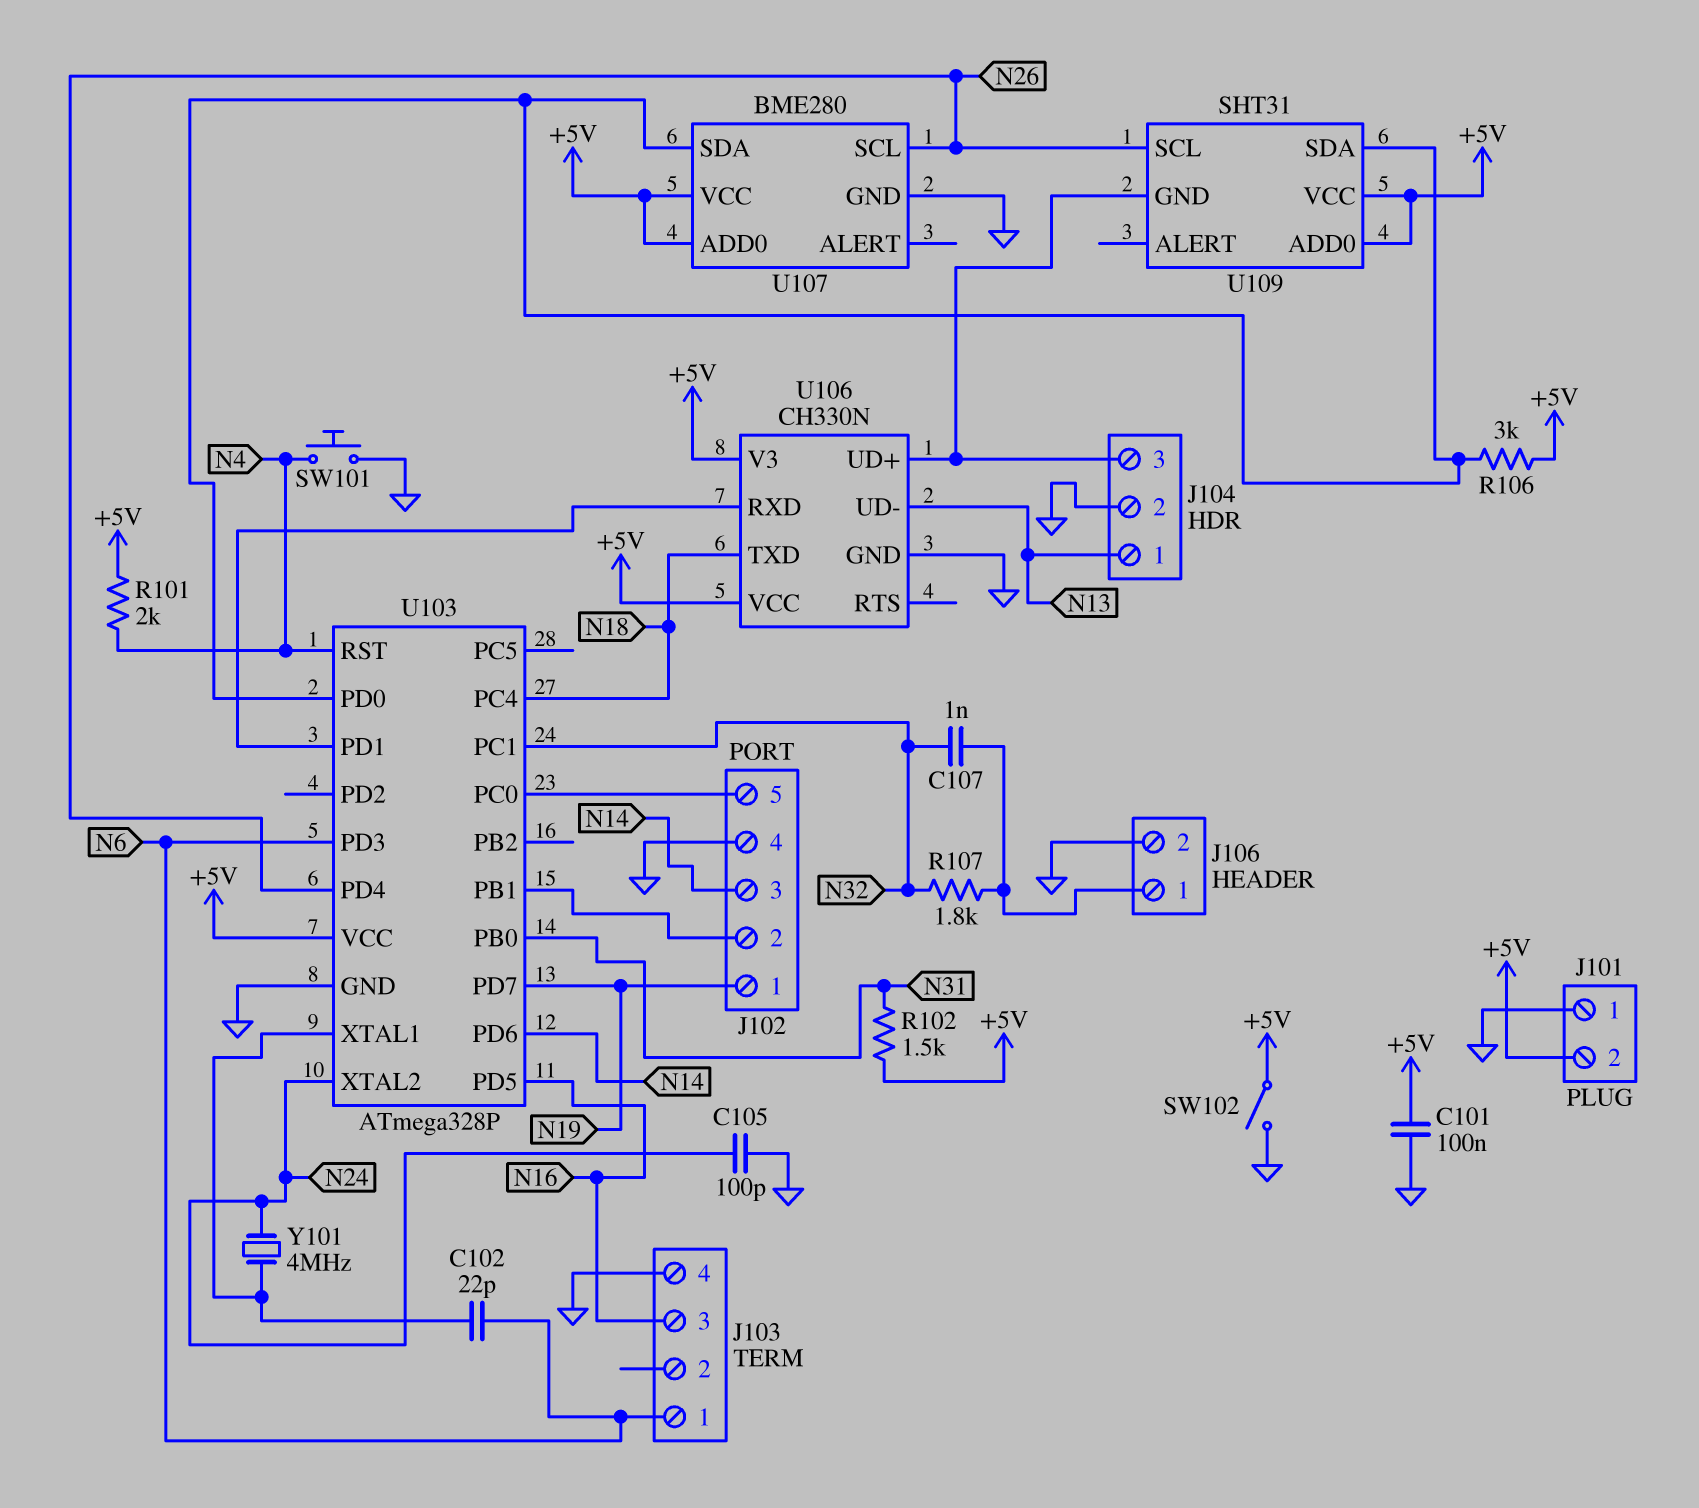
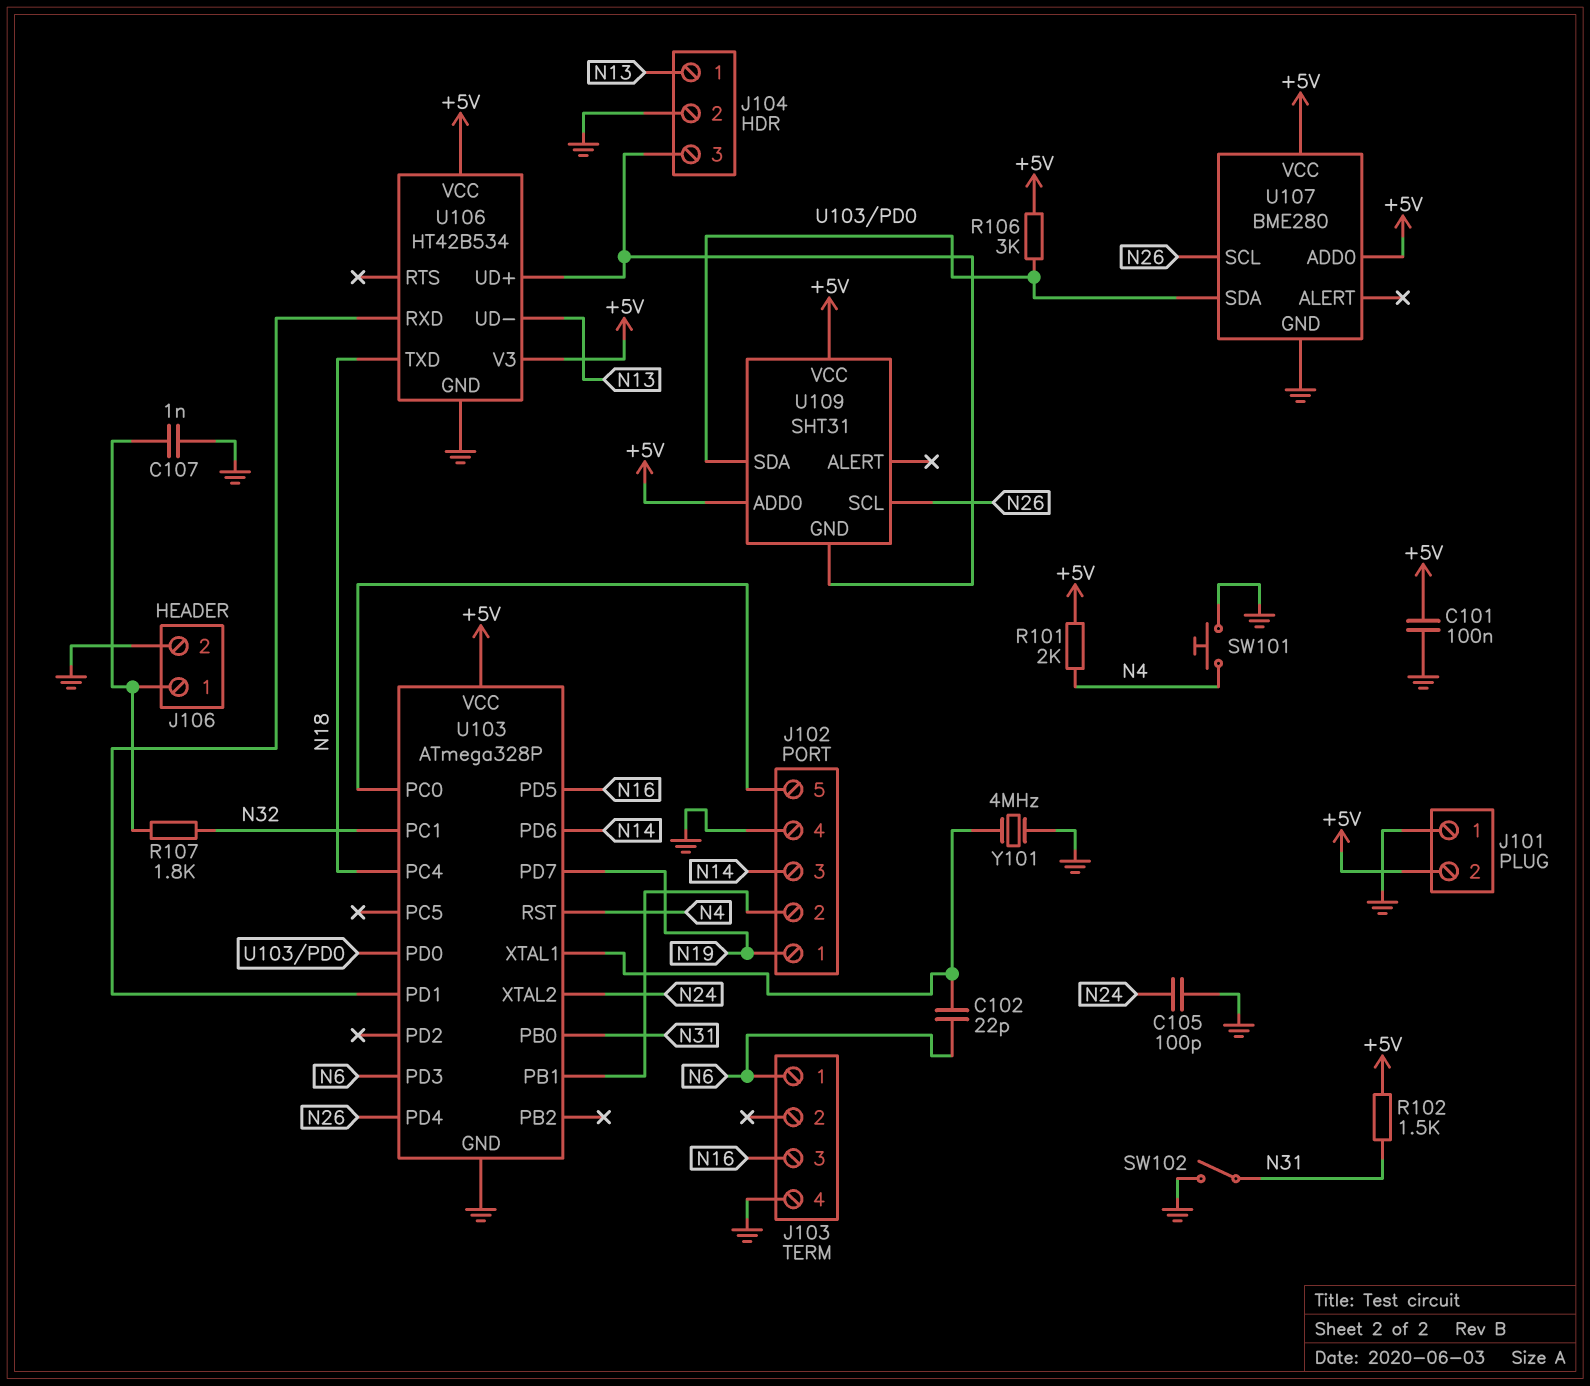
C107: 1nF (J106/1, N32) -> 1nF (GND, J106/1)
SW102: switch (+5V, GND) -> switch (GND, N31)
U106: CH330N -> HT42B534
Y101: 4MHz (N24, U103/XTAL1) -> 4MHz (GND, U103/XTAL1)

